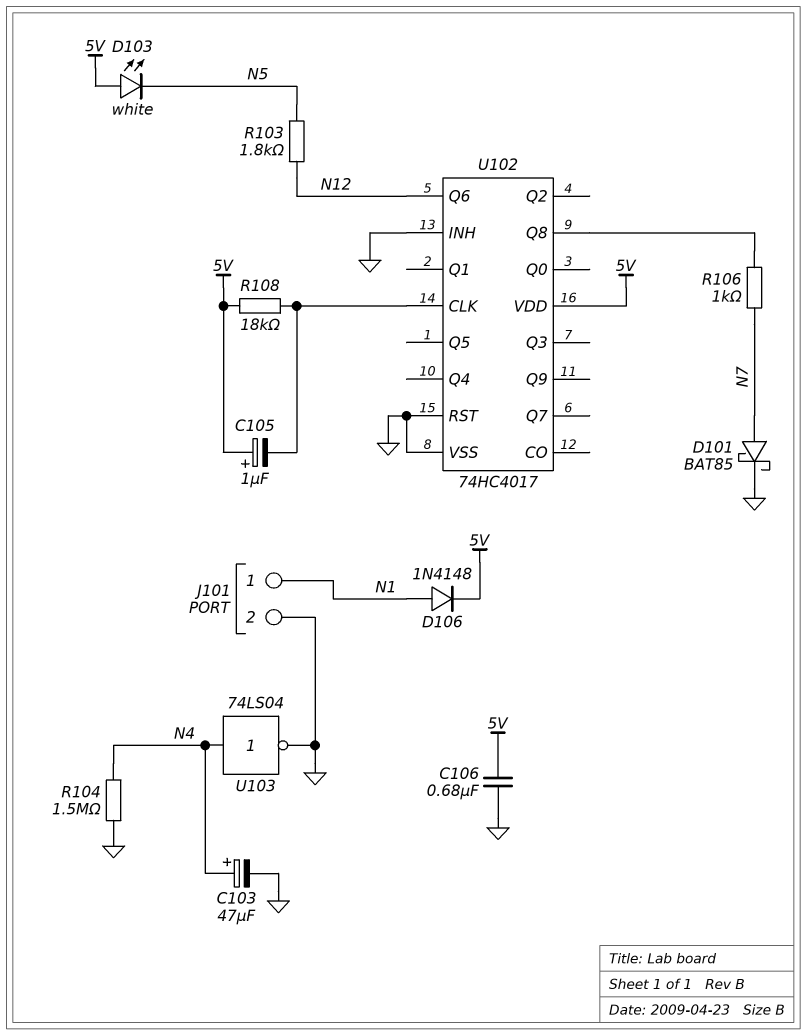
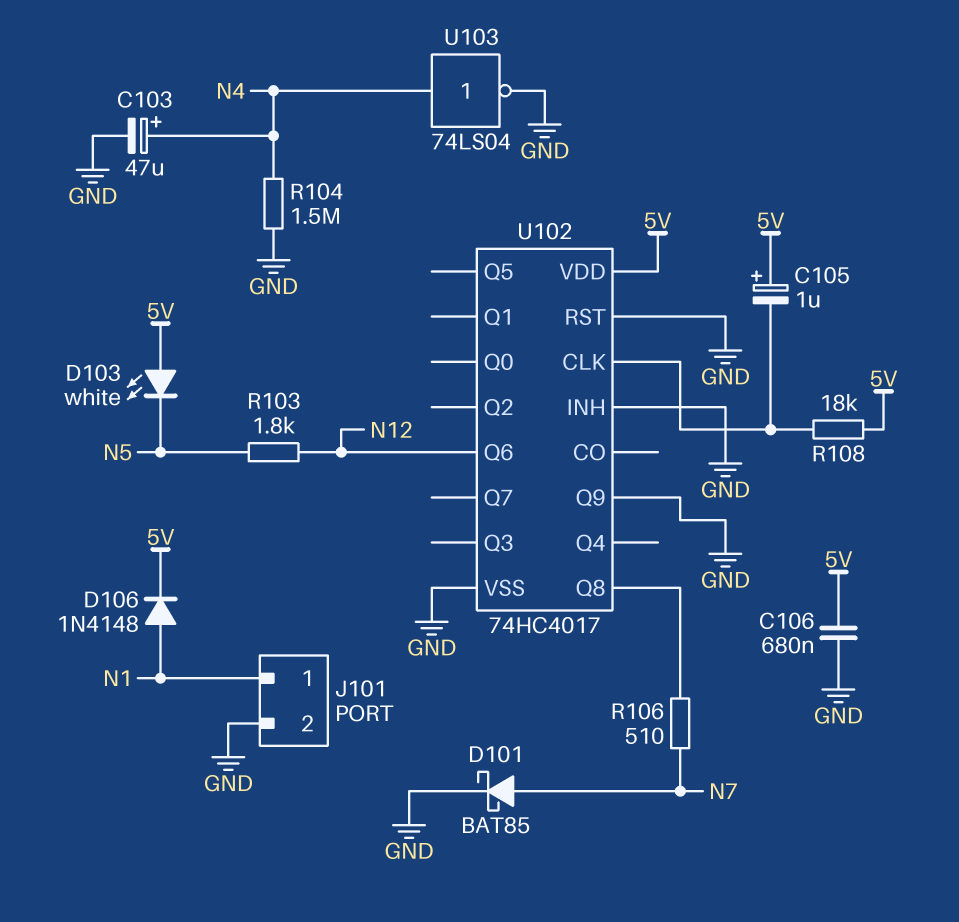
R106: 1k (N7, U102/Q8) -> 510 (N7, U102/Q8)
U102 pin Q9: none -> GND

